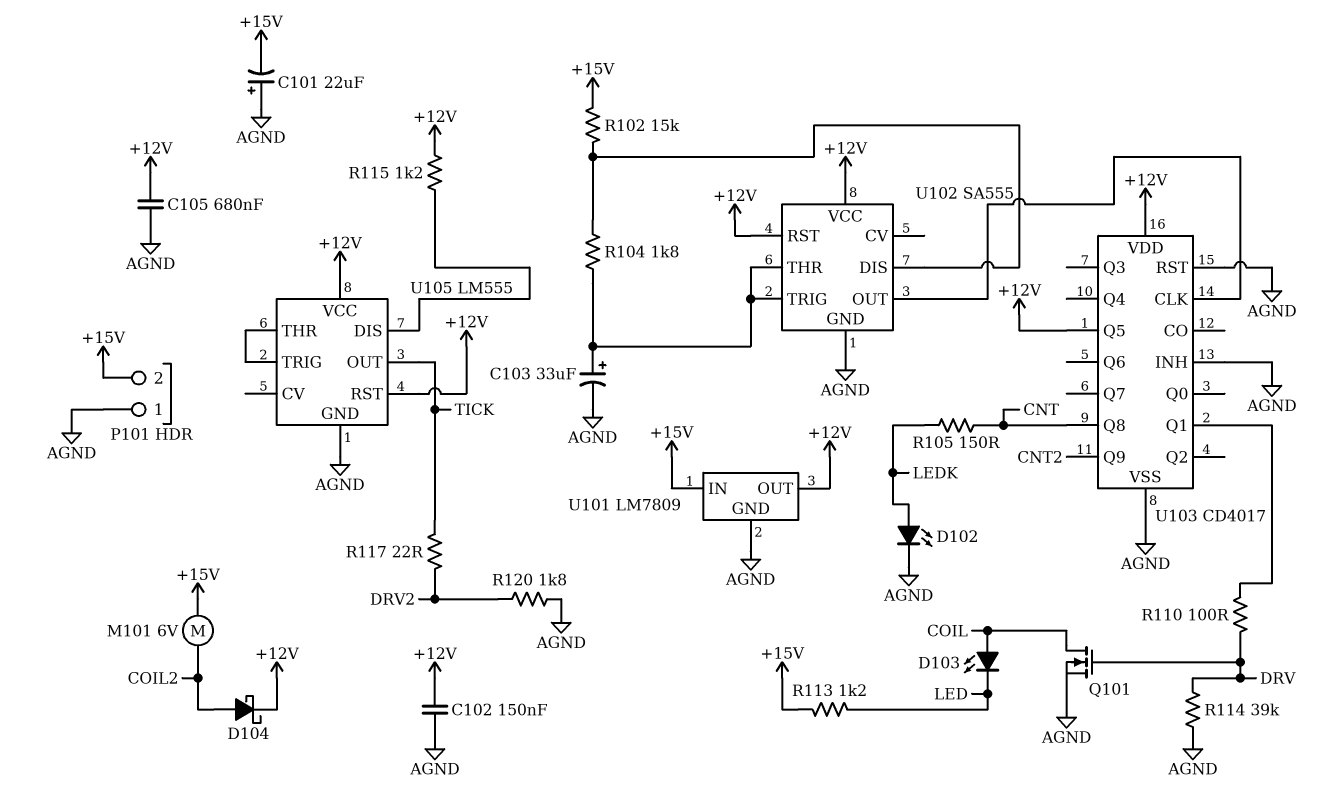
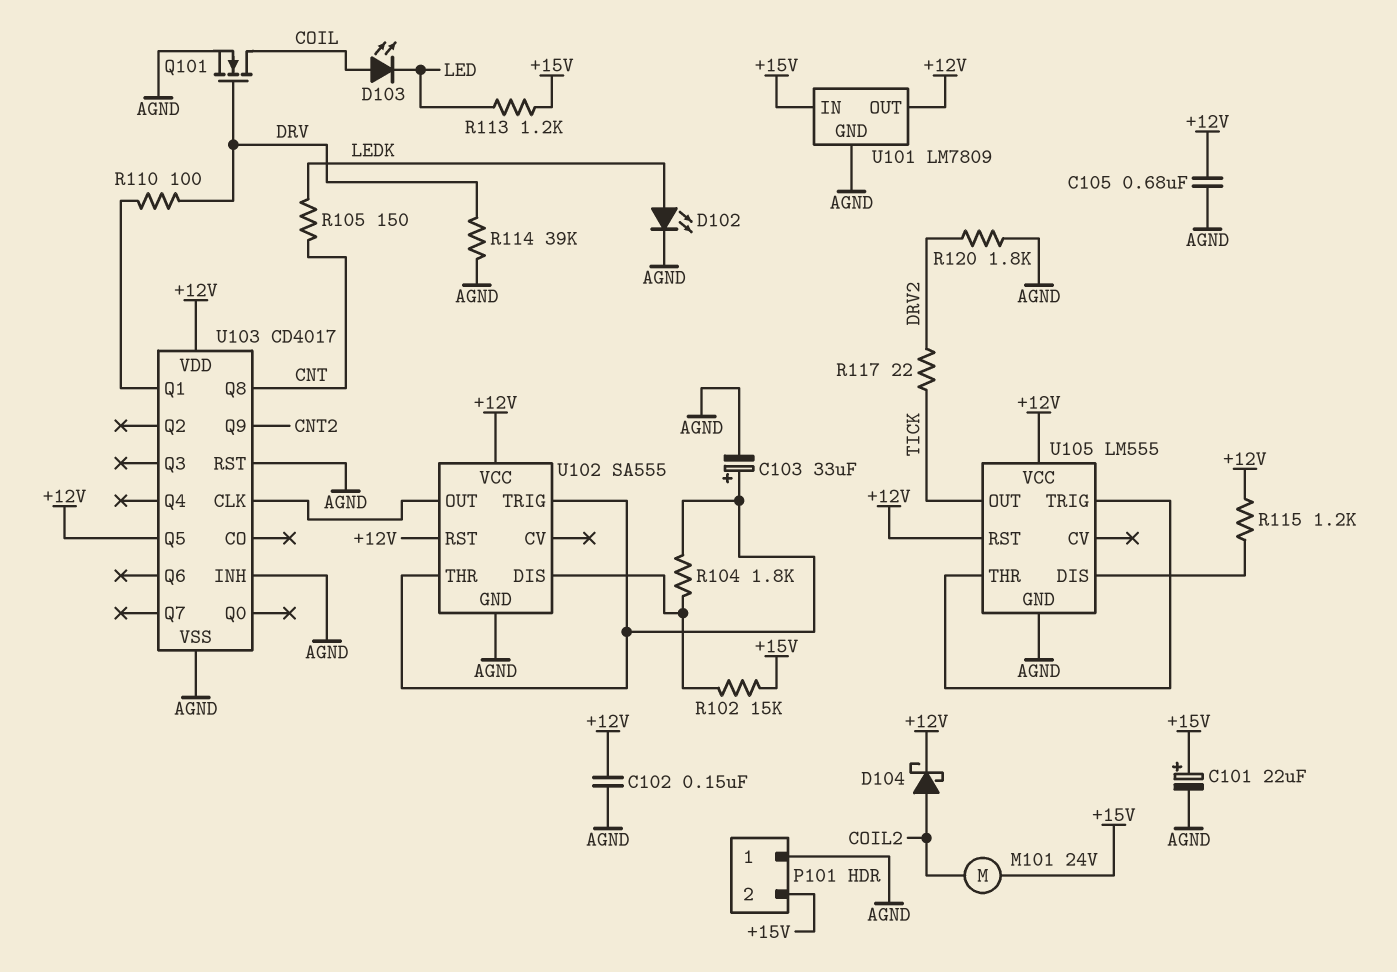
C101: 22uF (plus AGND, minus +15V) -> 22uF (plus +15V, minus AGND)
M101: motor 6V (+15V, COIL2) -> motor 24V (+15V, COIL2)

